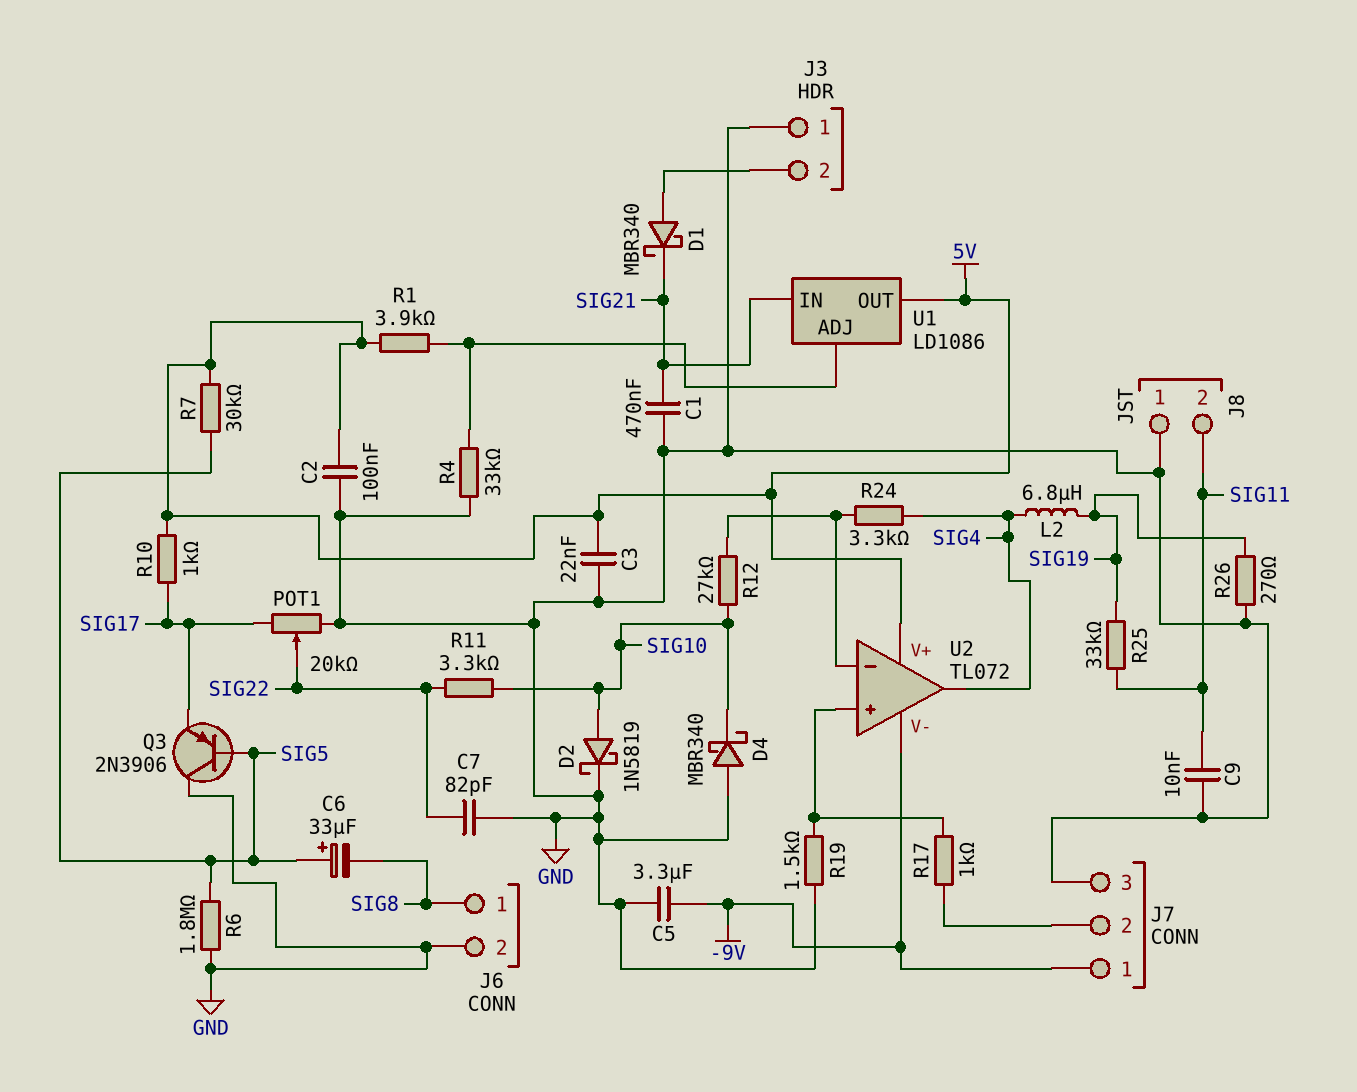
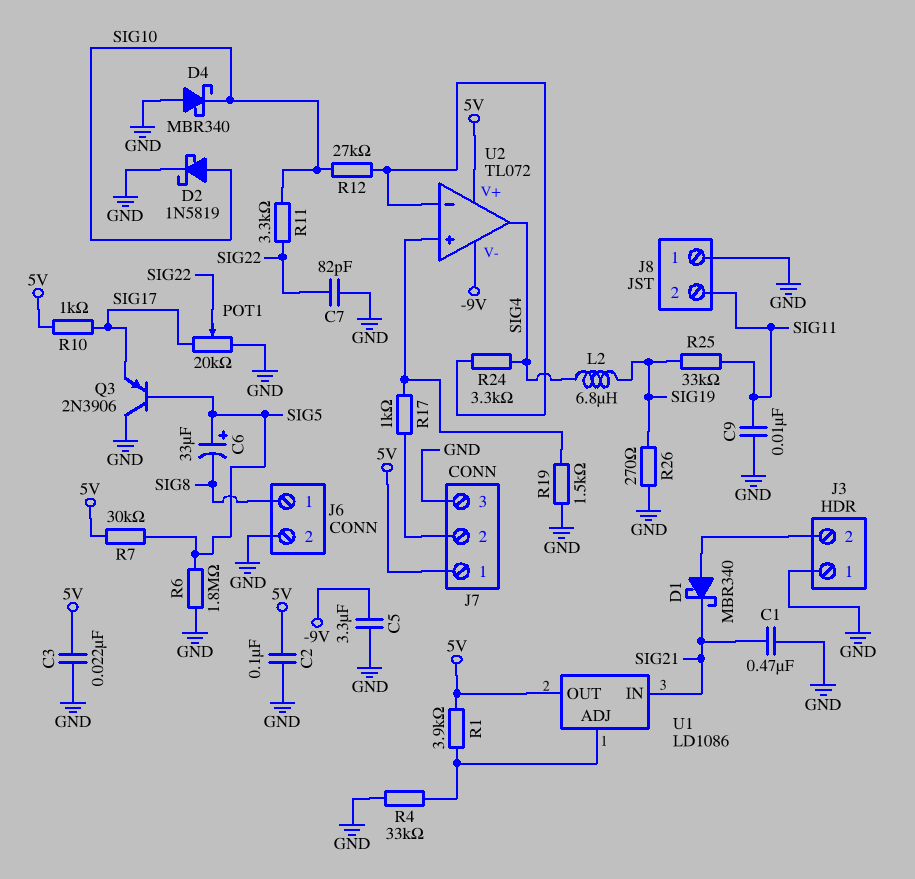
J7 pin 1: -9V -> 5V

